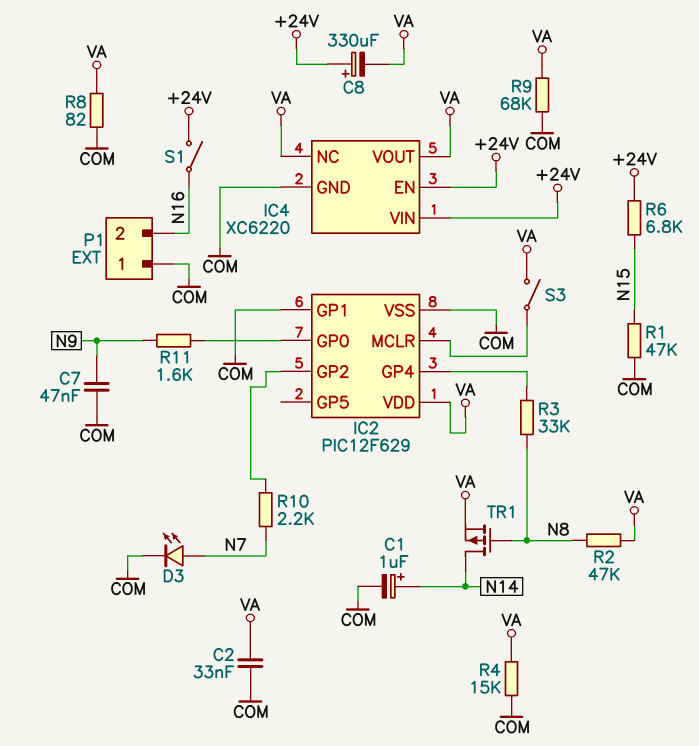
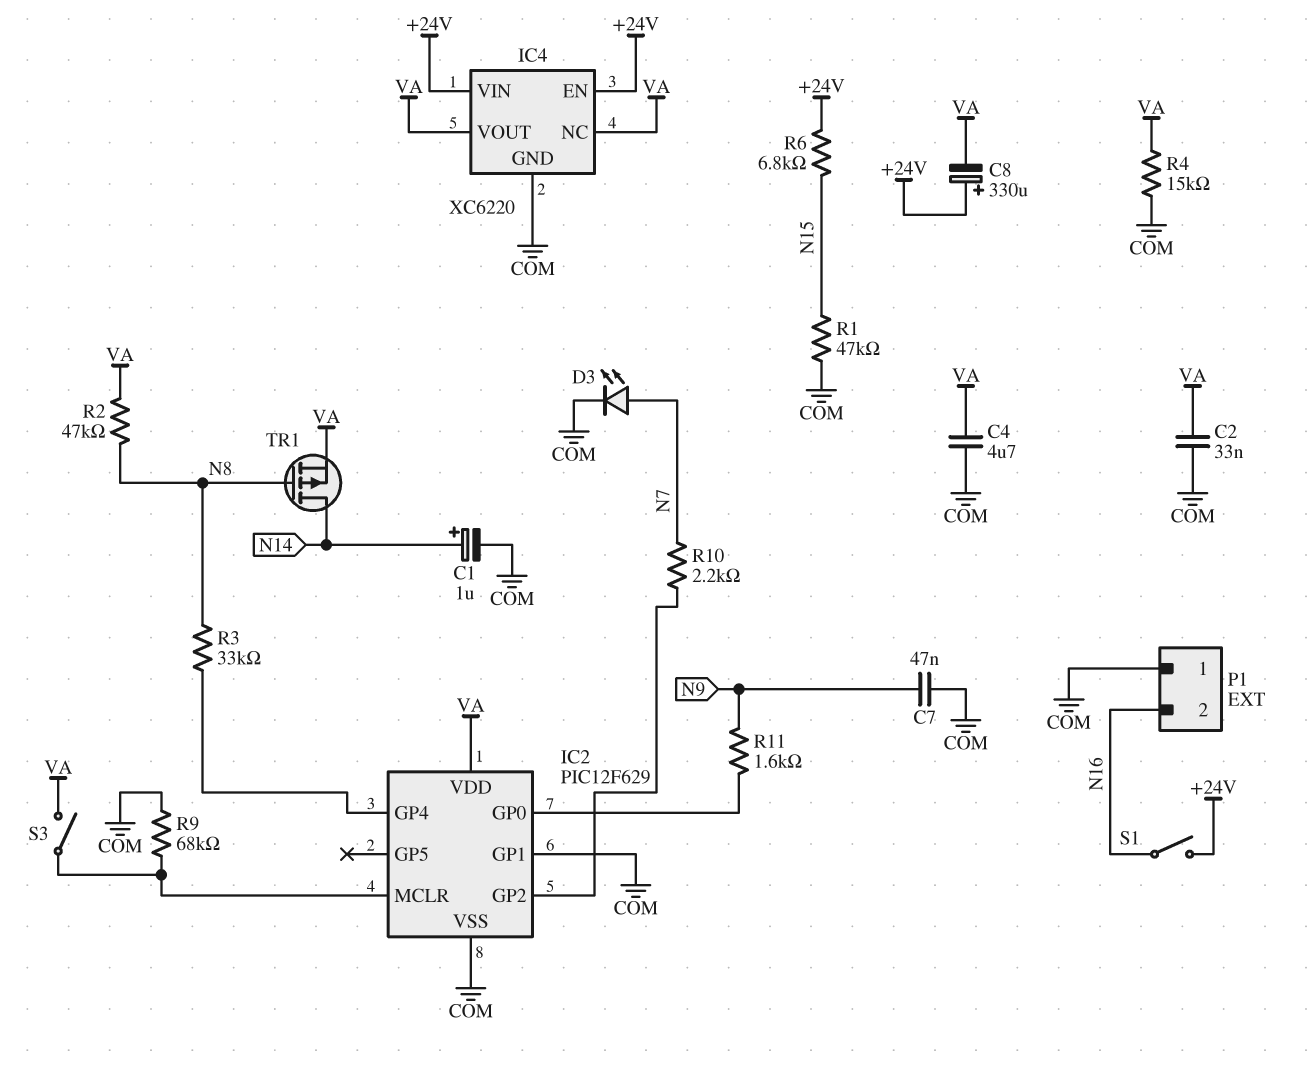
C4: none -> 4.7uF (COM, VA)
R8: 82 (COM, VA) -> none
R9: 68k (COM, VA) -> 68k (COM, IC2/MCLR)

